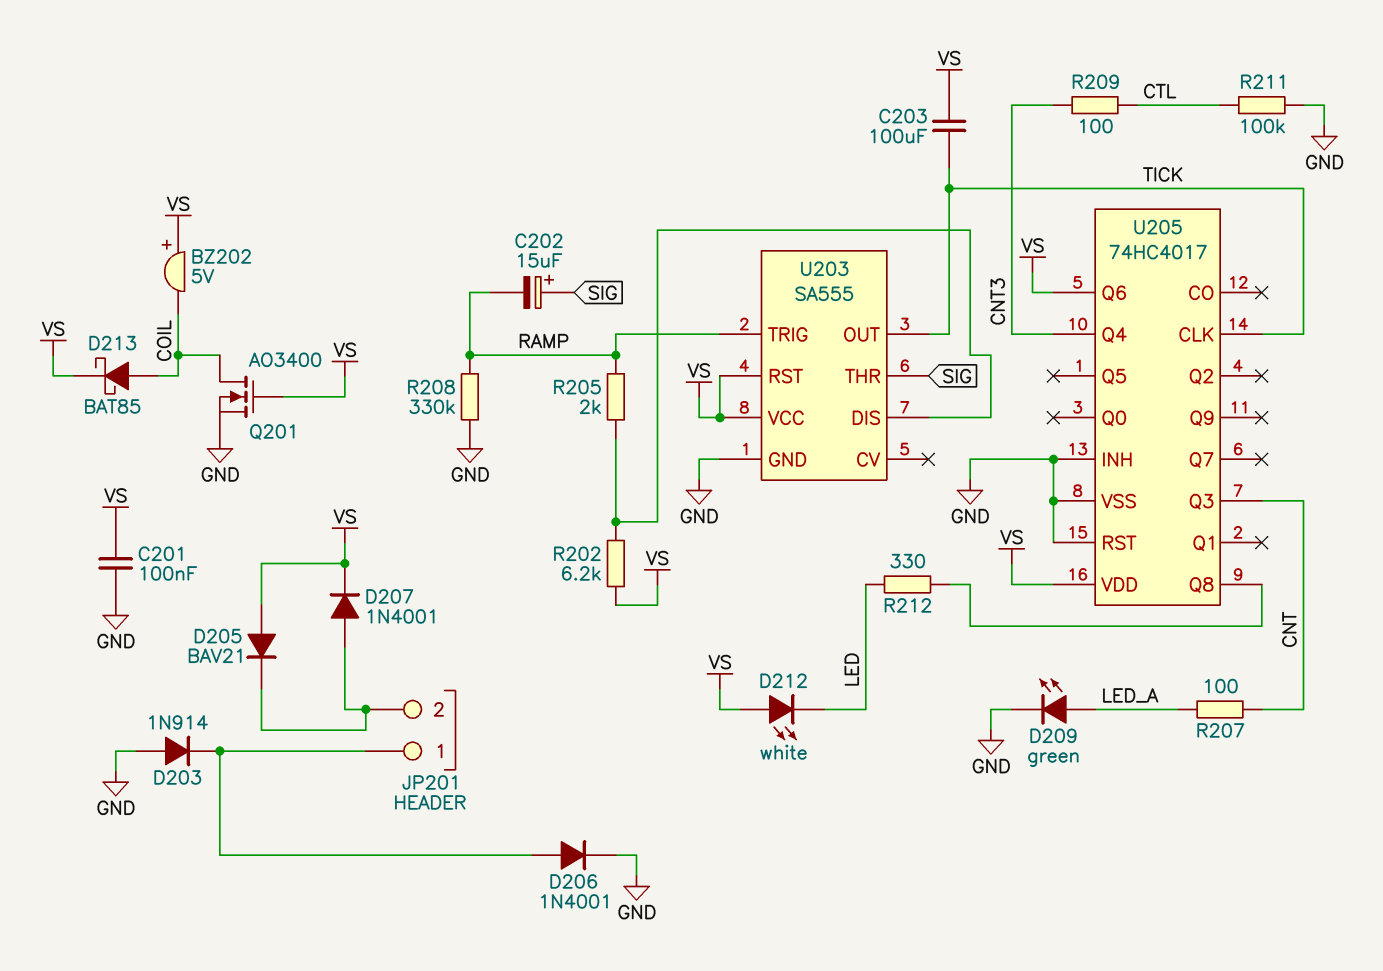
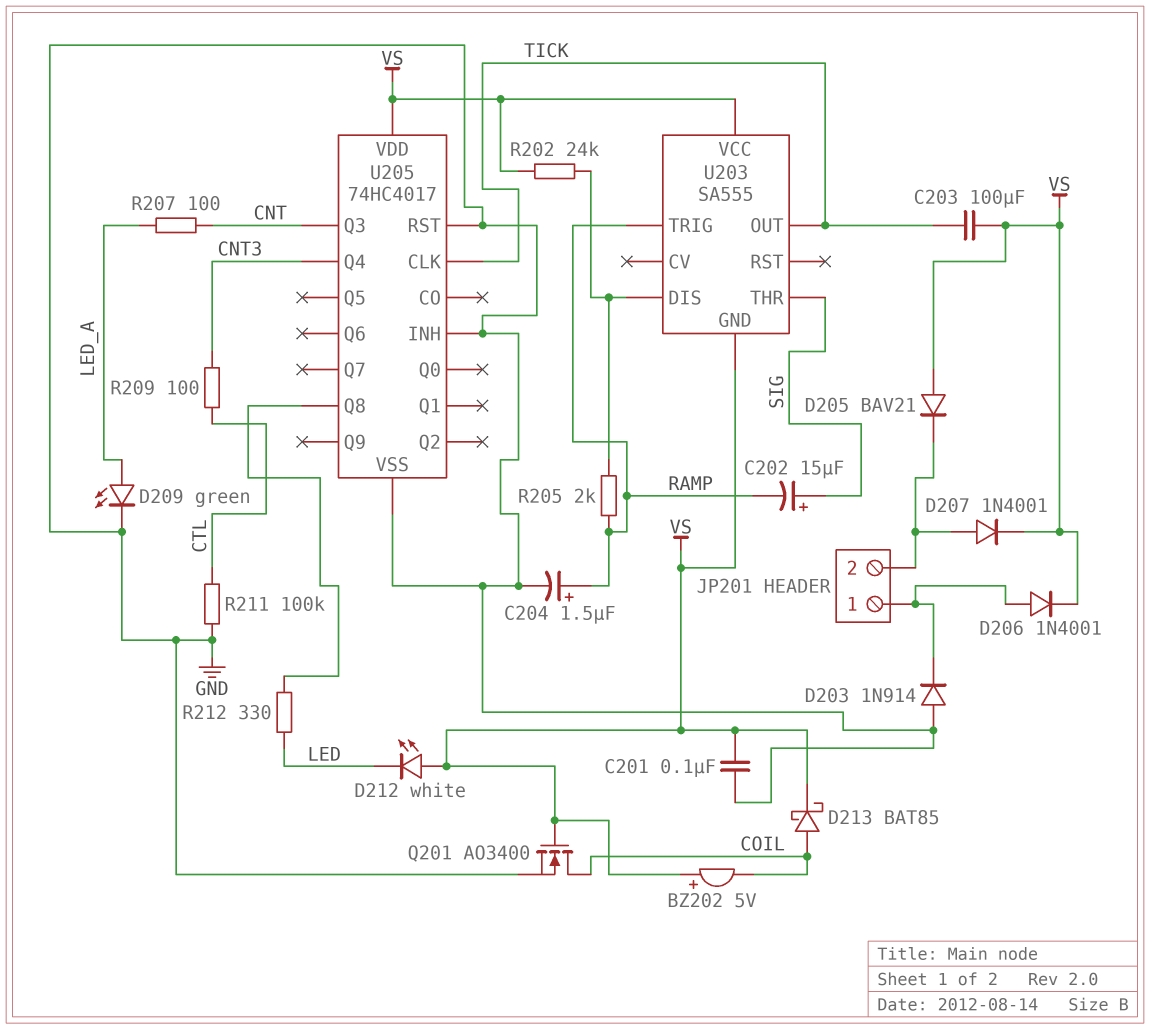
C204: none -> 1.5uF (plus RAMP, minus GND)
D206: diode 1N4001 (A JP201/1, K GND) -> diode 1N4001 (A JP201/1, K VS)
R202: 6.2k (U203/DIS, VS) -> 24k (U203/DIS, VS)
R208: 330k (GND, RAMP) -> none
U203 pin GND: GND -> VS
U203 pin RST: VS -> none
U205 pin Q6: VS -> none

